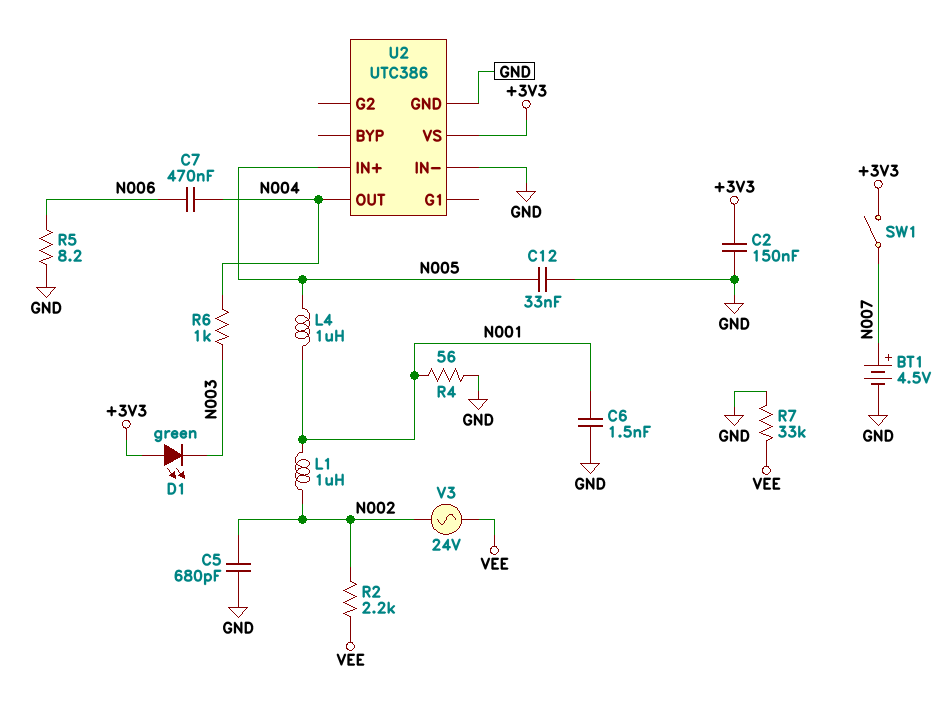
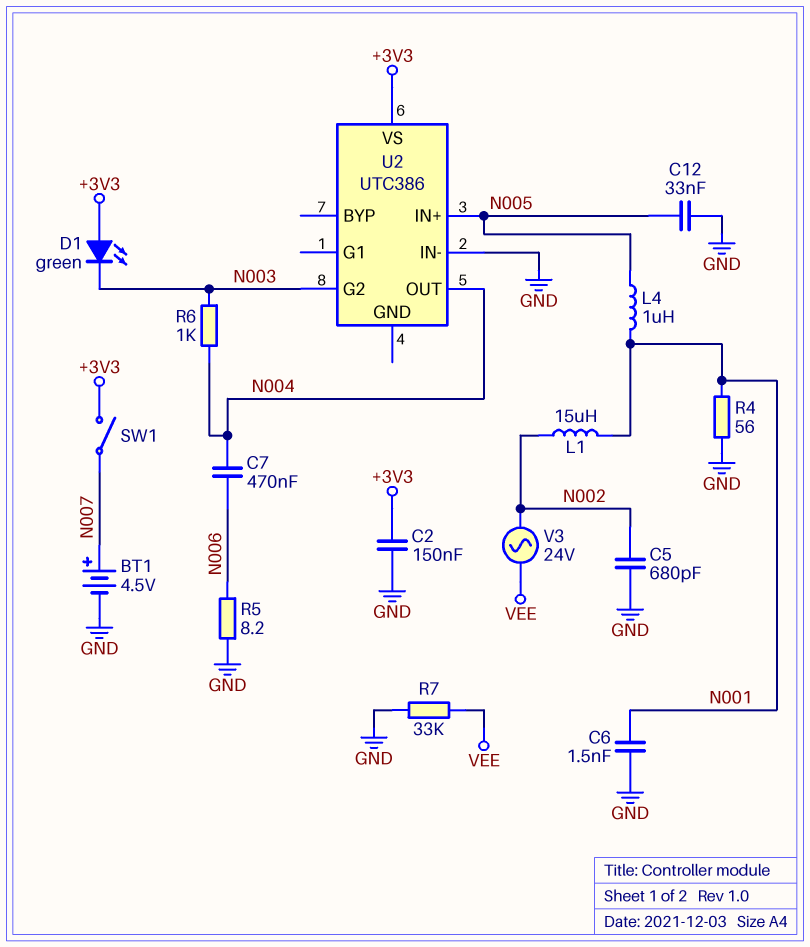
L1: 1uH (N001, N002) -> 15uH (N001, N002)
R2: 2.2k (N002, VEE) -> none
U2 pin G2: none -> N003
U2 pin GND: GND -> none

